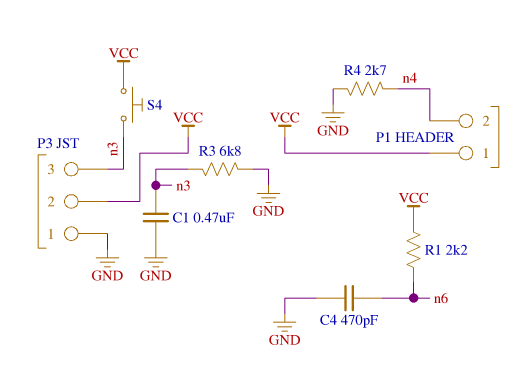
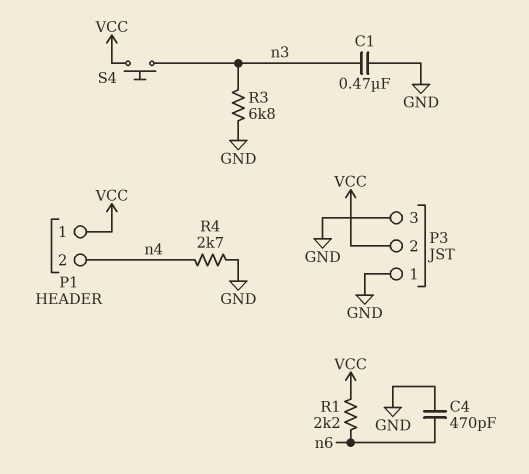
P3 pin 3: n3 -> GND

